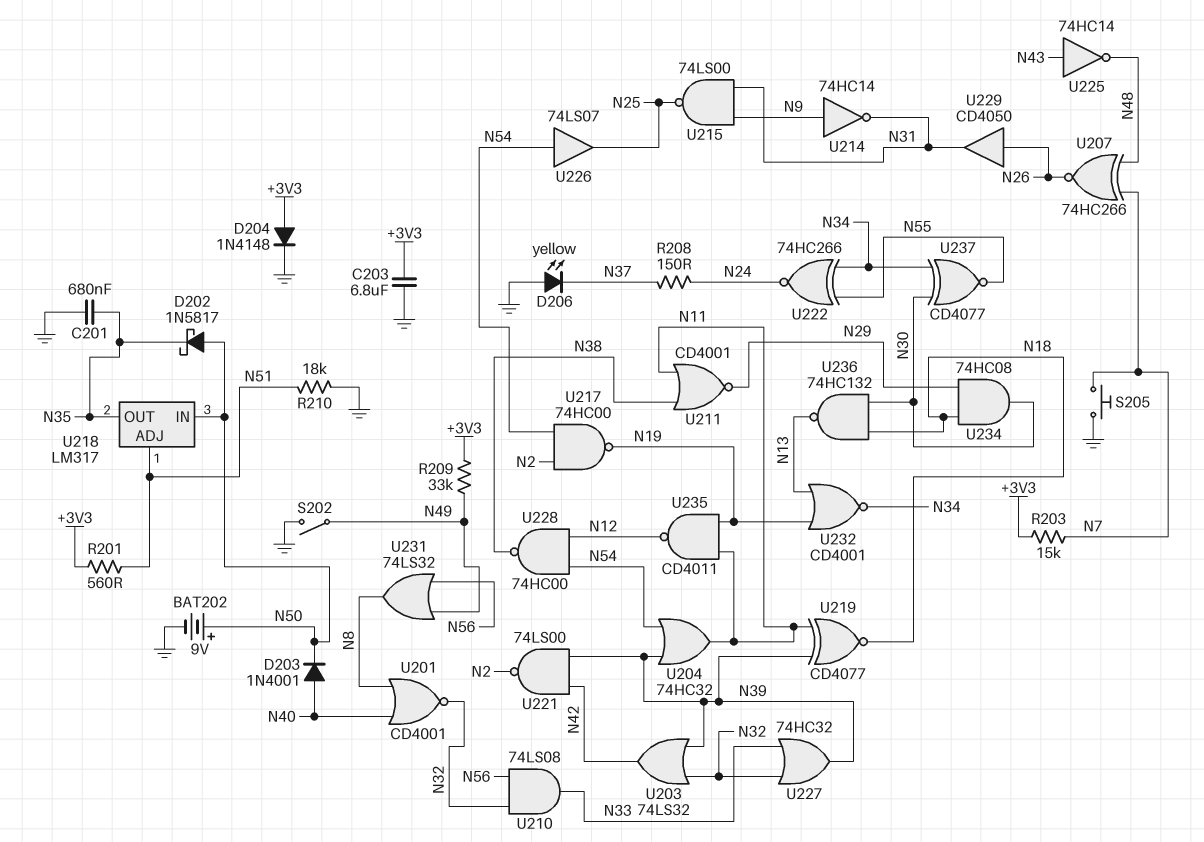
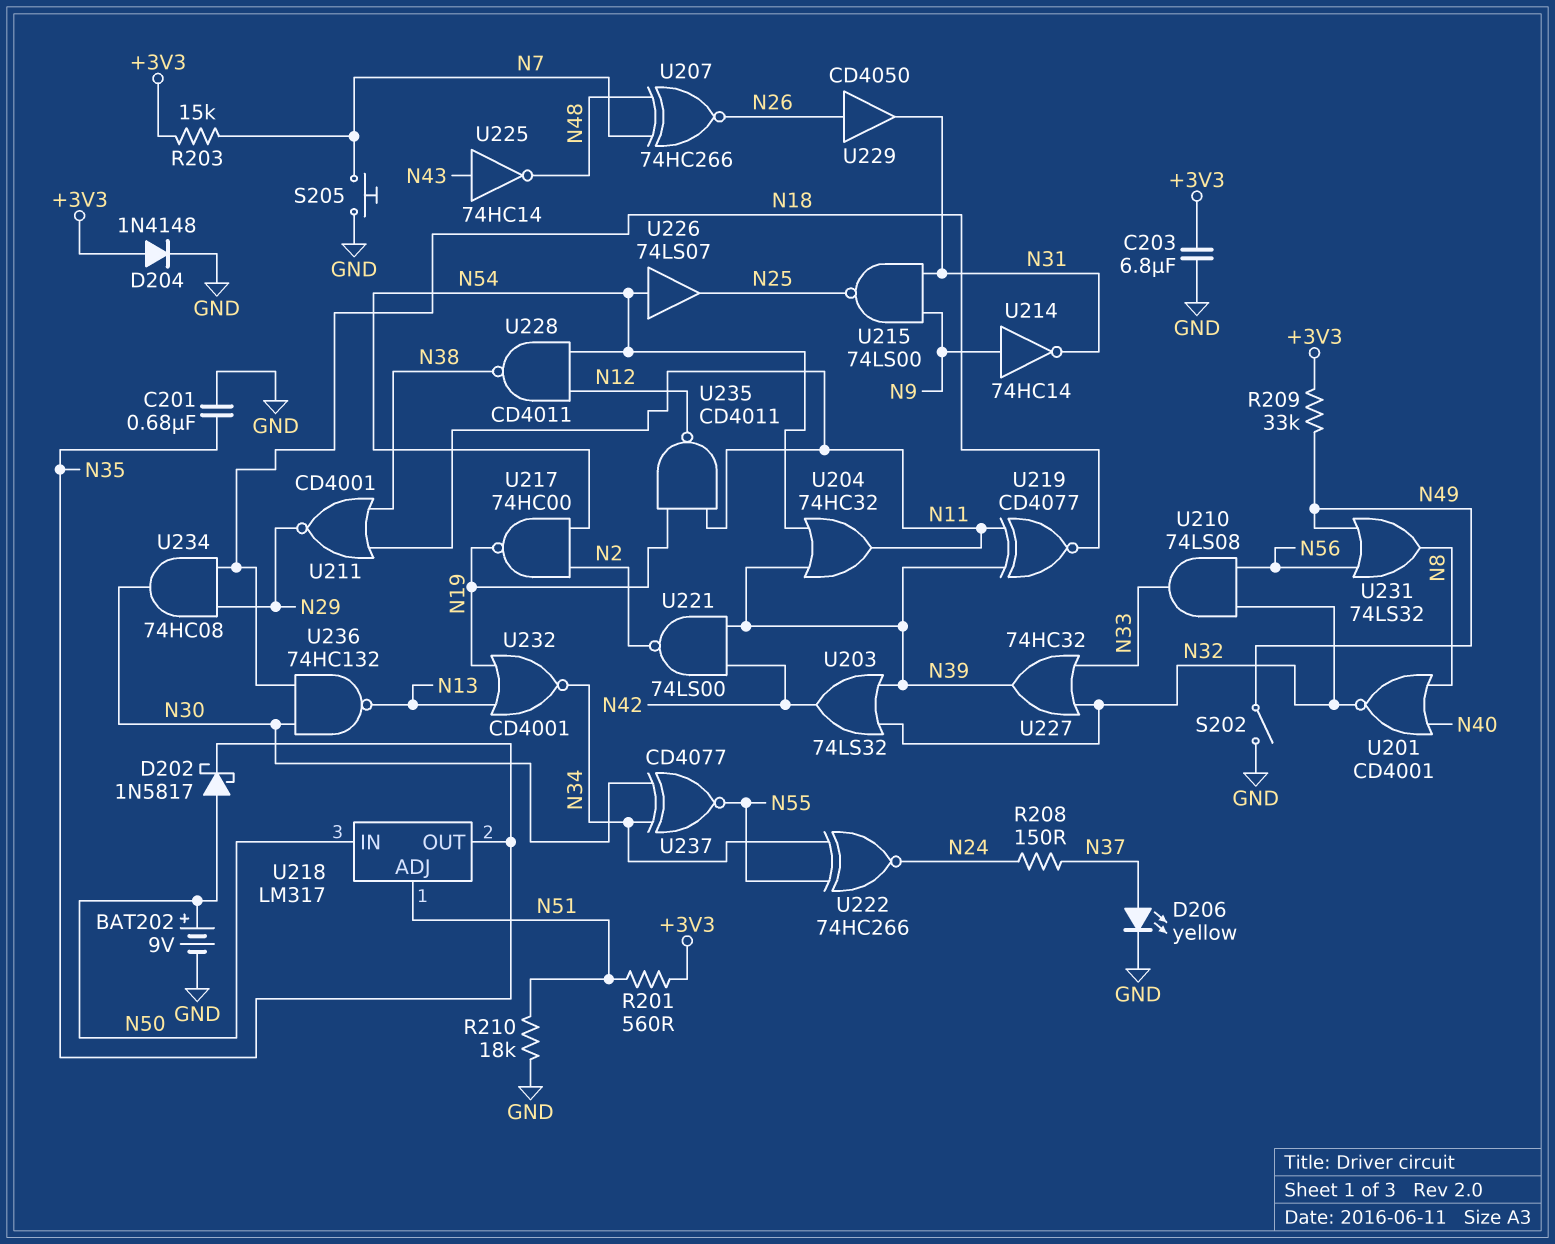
D203: diode 1N4001 (A N40, K N50) -> none
D206: LED yellow (A GND, K N37) -> LED yellow (A N37, K GND)
U228: NAND 74HC00 (in N12, in N54, out N38) -> NAND CD4011 (in N12, in N54, out N38)

